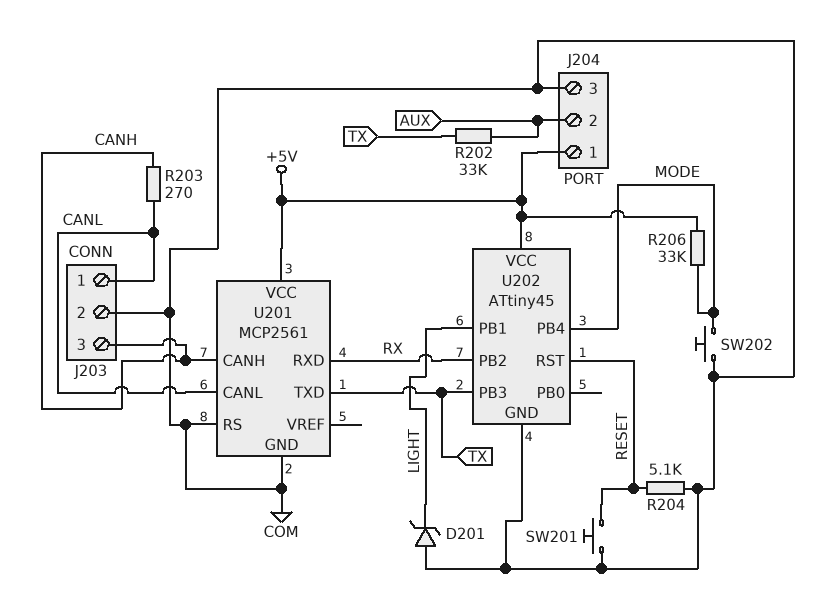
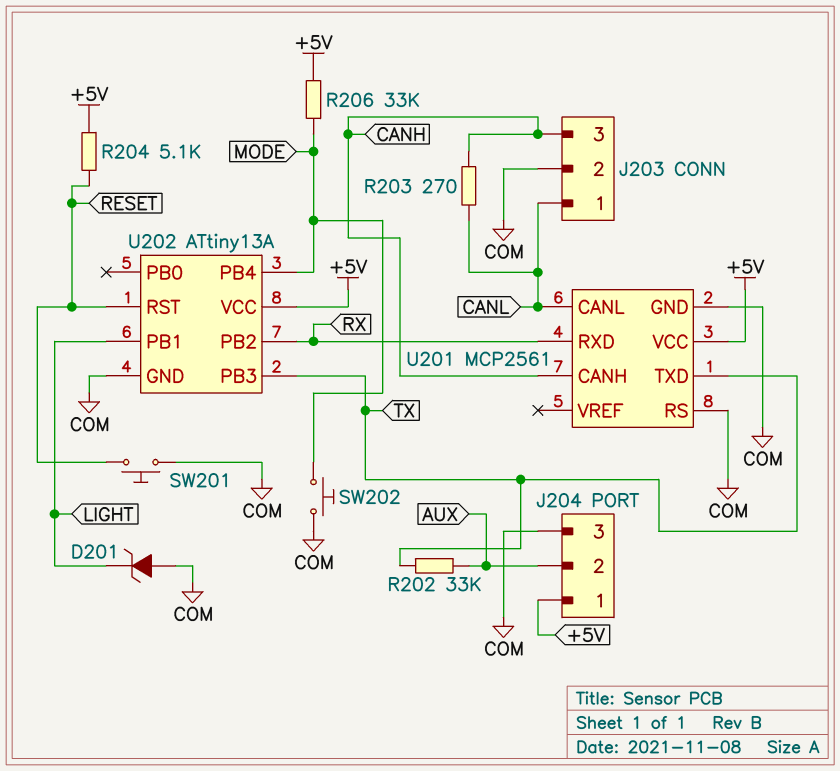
R204: 5.1k (COM, RESET) -> 5.1k (+5V, RESET)
U202: ATtiny45 -> ATtiny13A

